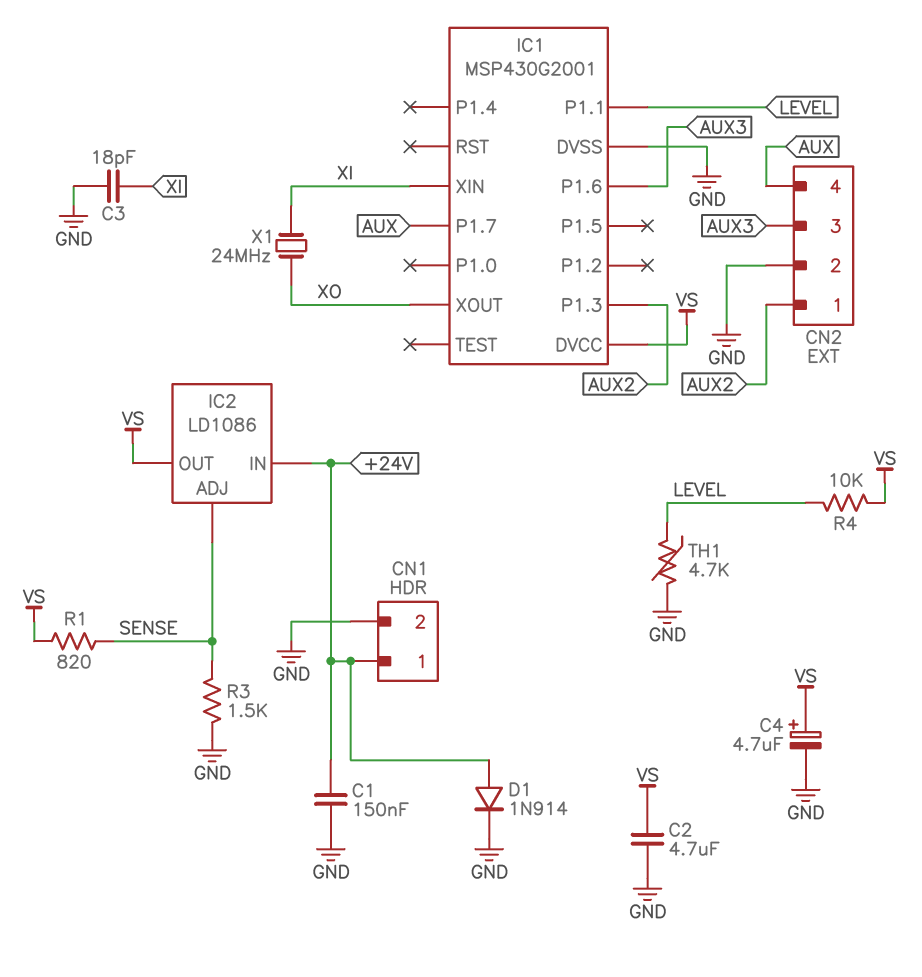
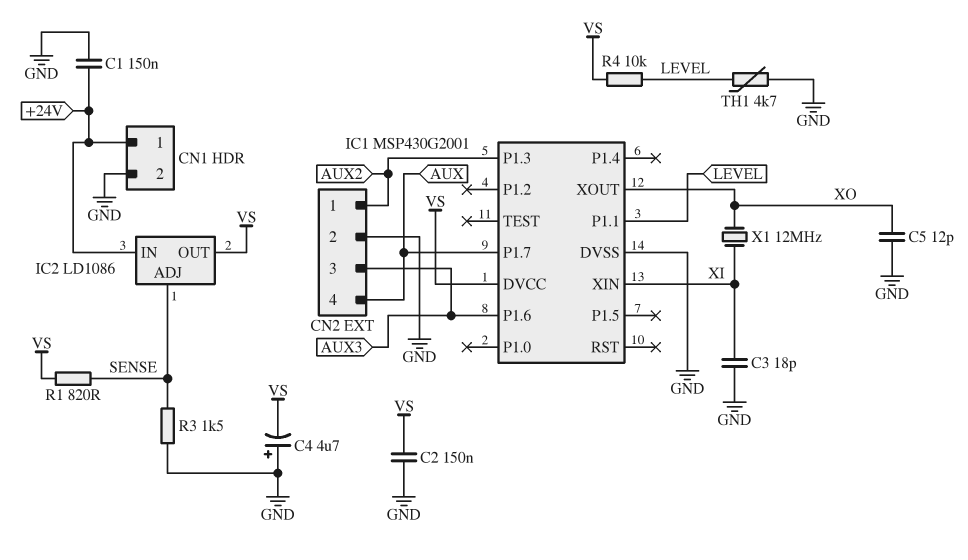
C2: 4.7uF (GND, VS) -> 150nF (GND, VS)
C4: 4.7uF (plus VS, minus GND) -> 4.7uF (plus GND, minus VS)
C5: none -> 12pF (GND, XO)
D1: diode 1N914 (A +24V, K GND) -> none
X1: 24MHz (XI, XO) -> 12MHz (XI, XO)

